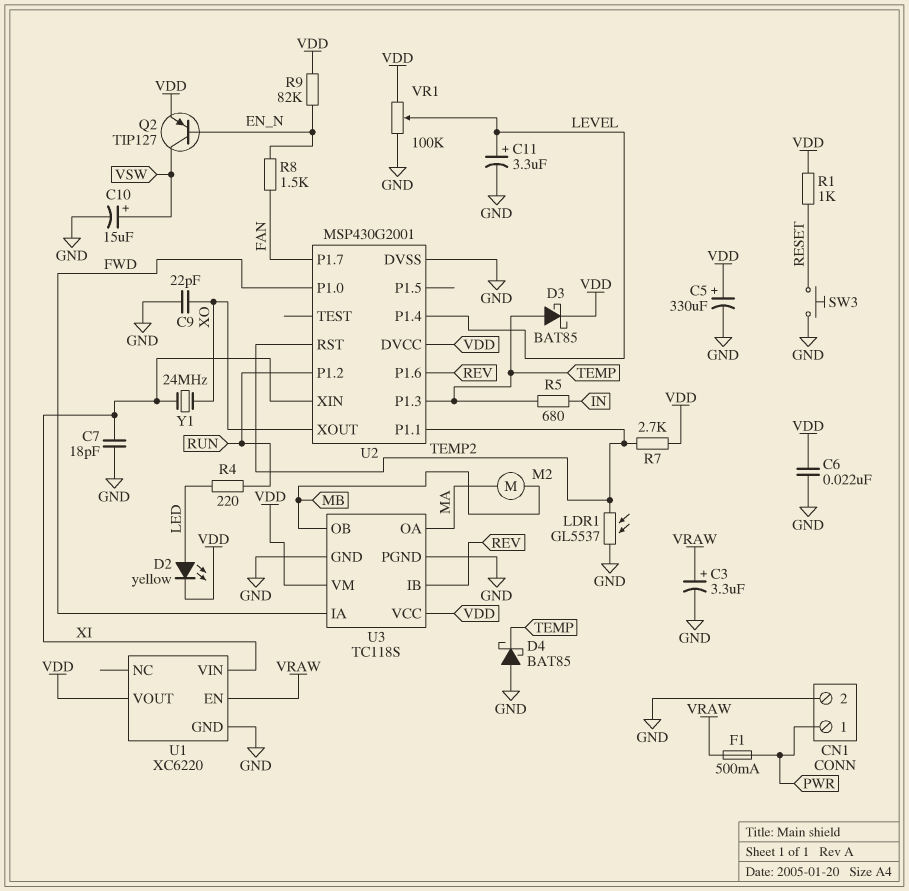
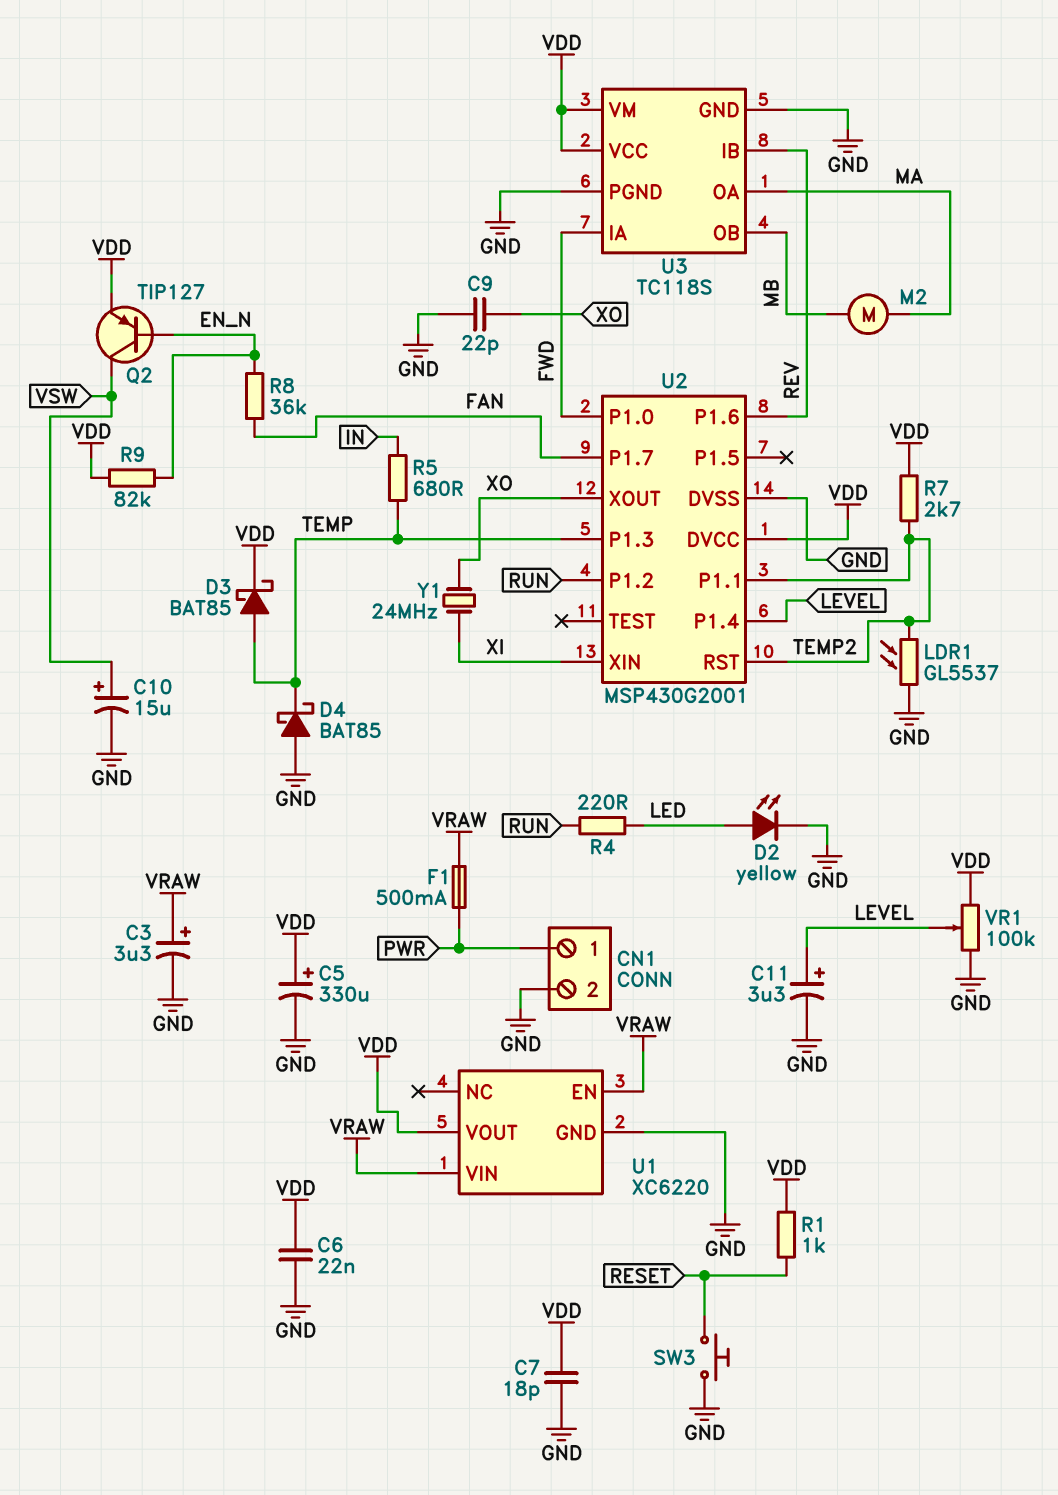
C7: 18pF (GND, XI) -> 18pF (GND, VDD)
D2: LED yellow (A LED, K VDD) -> LED yellow (A LED, K GND)
R8: 1.5k (EN_N, FAN) -> 36k (EN_N, FAN)
U1 pin VIN: XI -> VRAW

